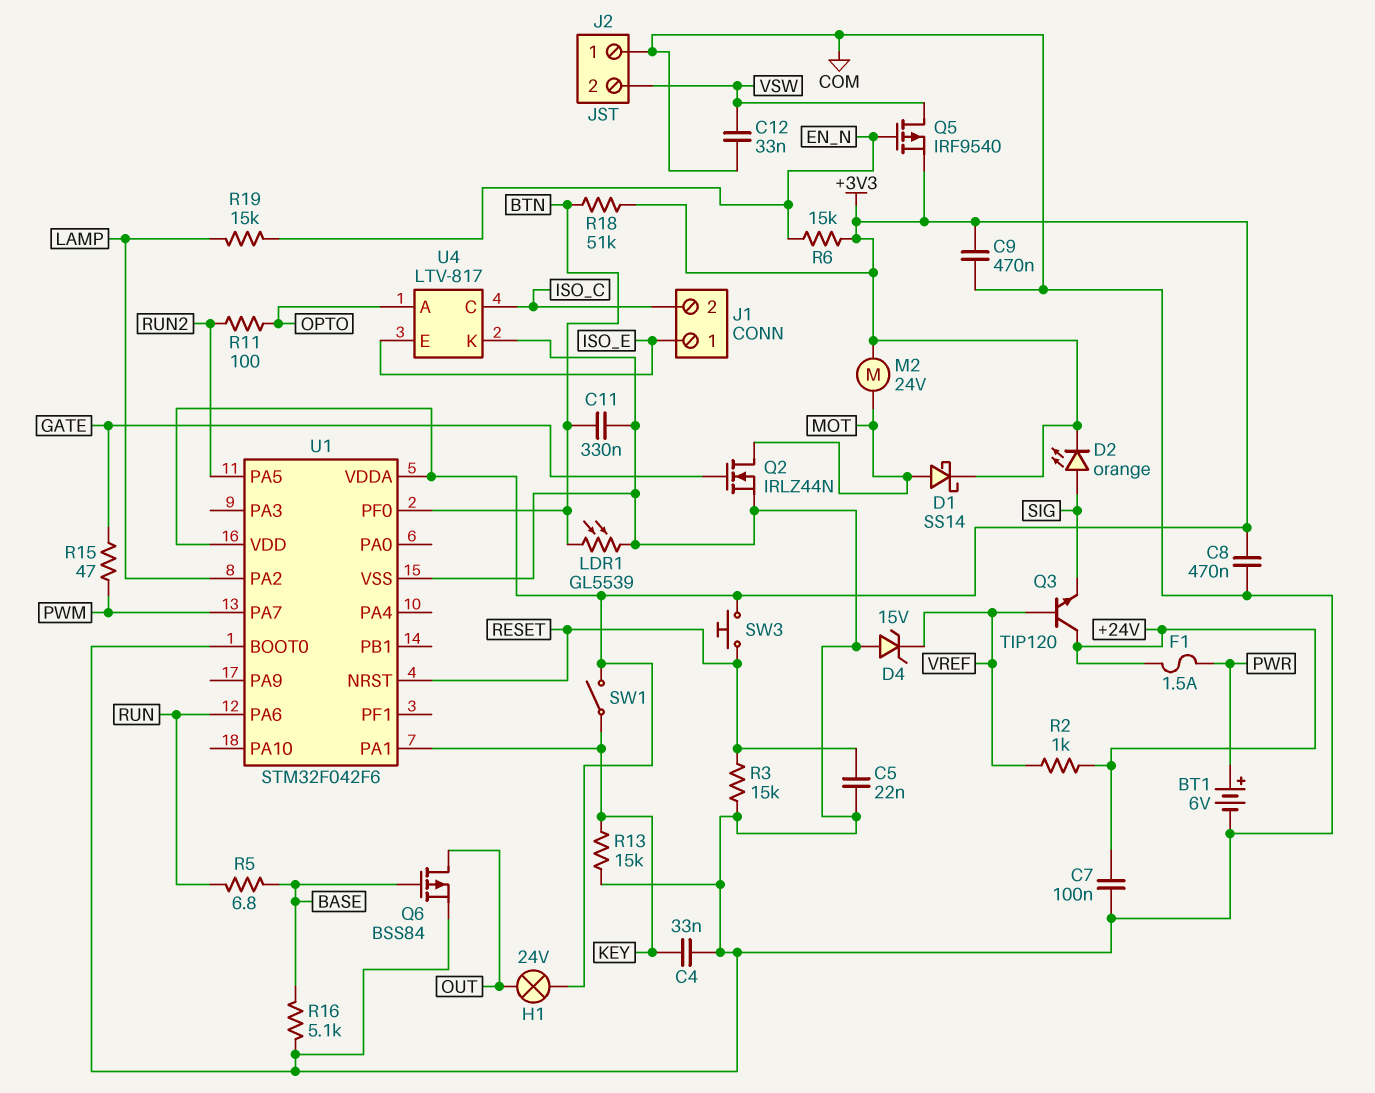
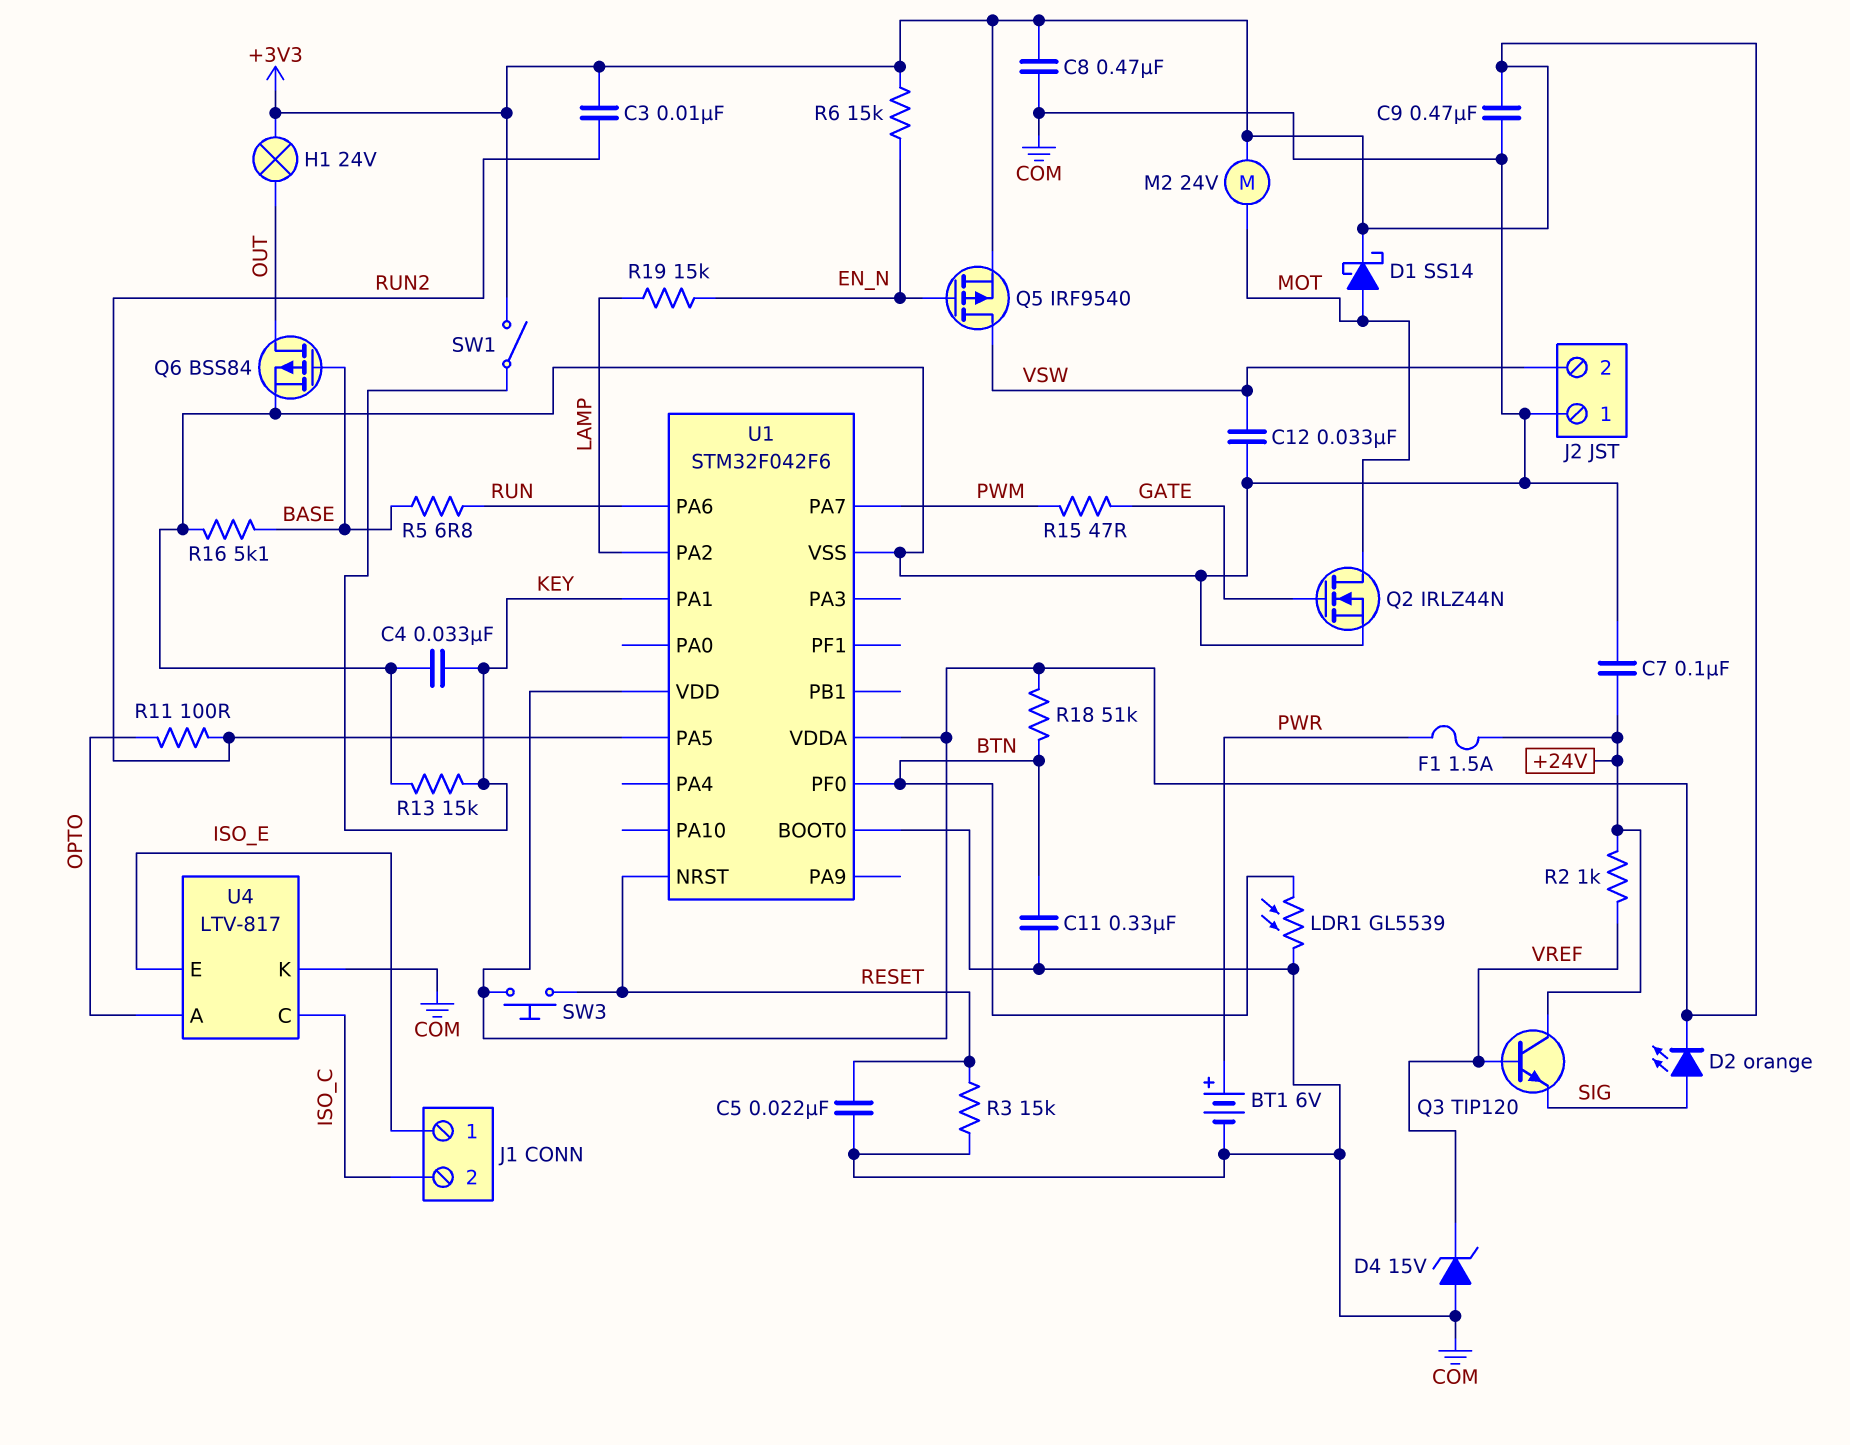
C3: none -> 10nF (+3V3, RUN2)

